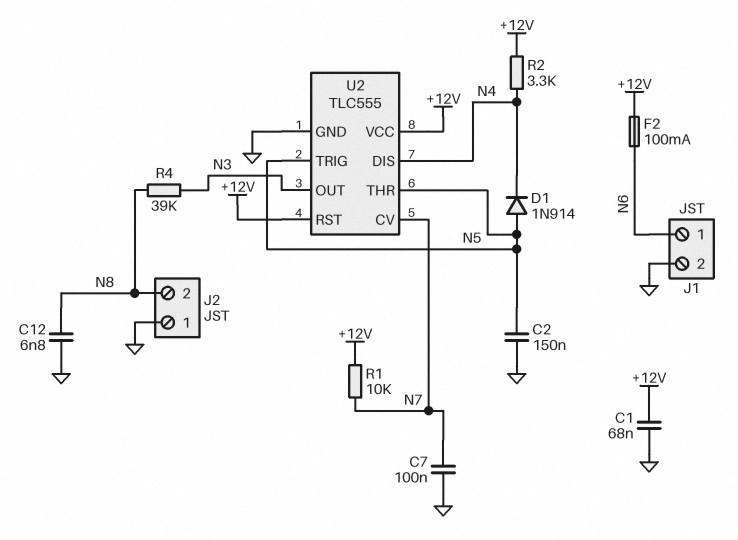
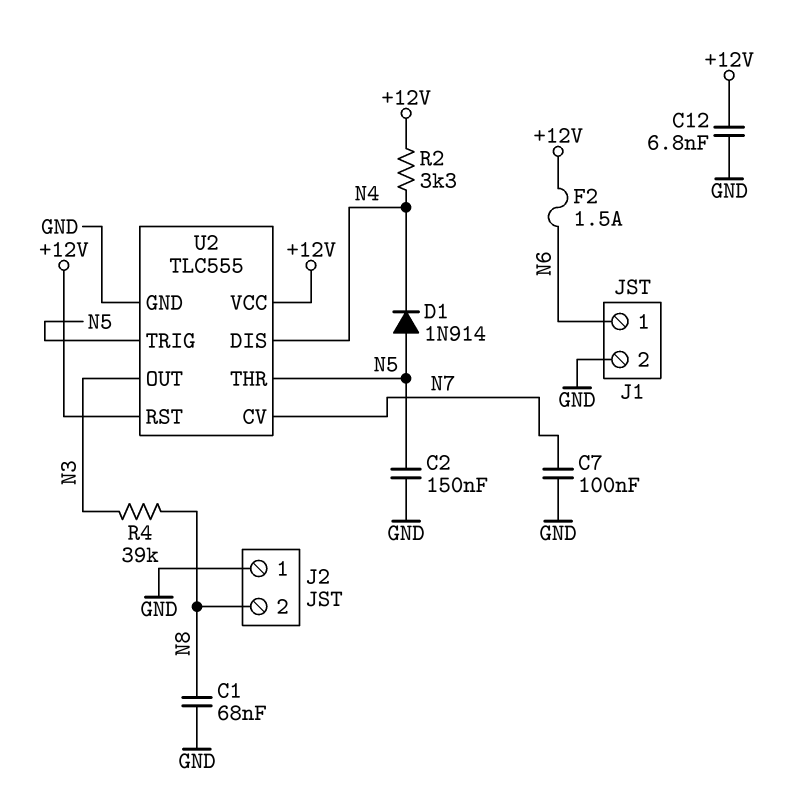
C1: 68nF (+12V, GND) -> 68nF (GND, N8)
C12: 6.8nF (GND, N8) -> 6.8nF (+12V, GND)
F2: 100mA (+12V, N6) -> 1.5A (+12V, N6)
R1: 10k (+12V, N7) -> none

